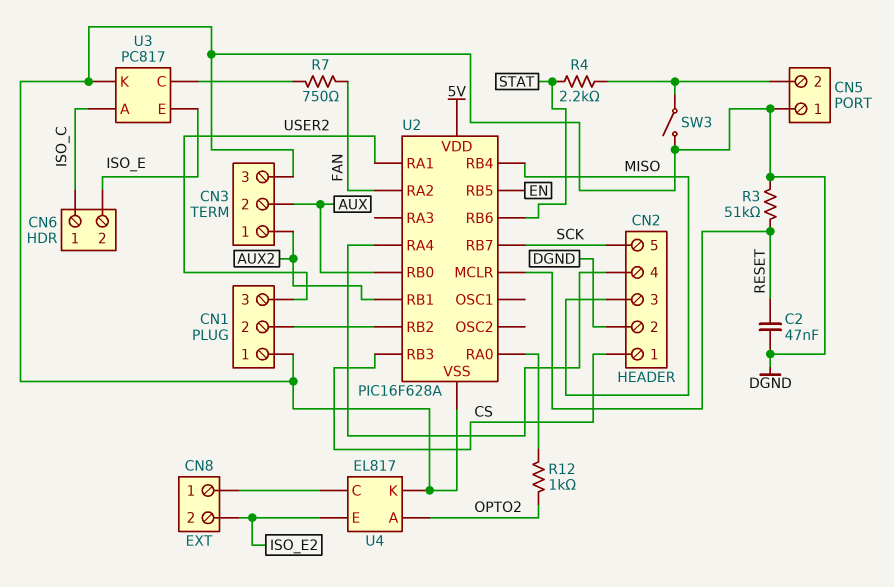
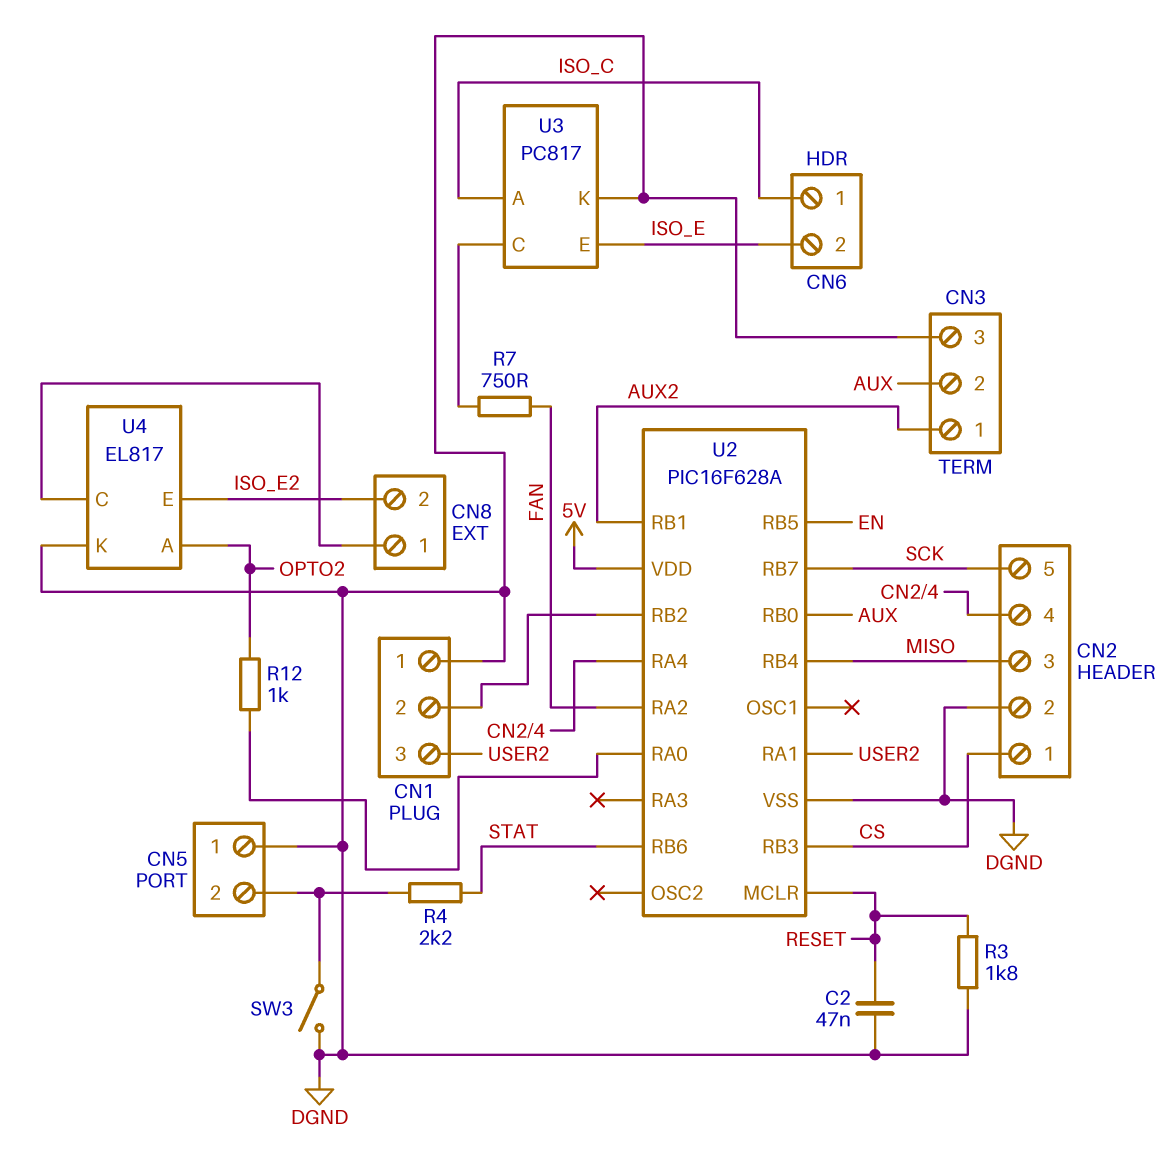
R3: 51k (DGND, RESET) -> 1.8k (DGND, RESET)

